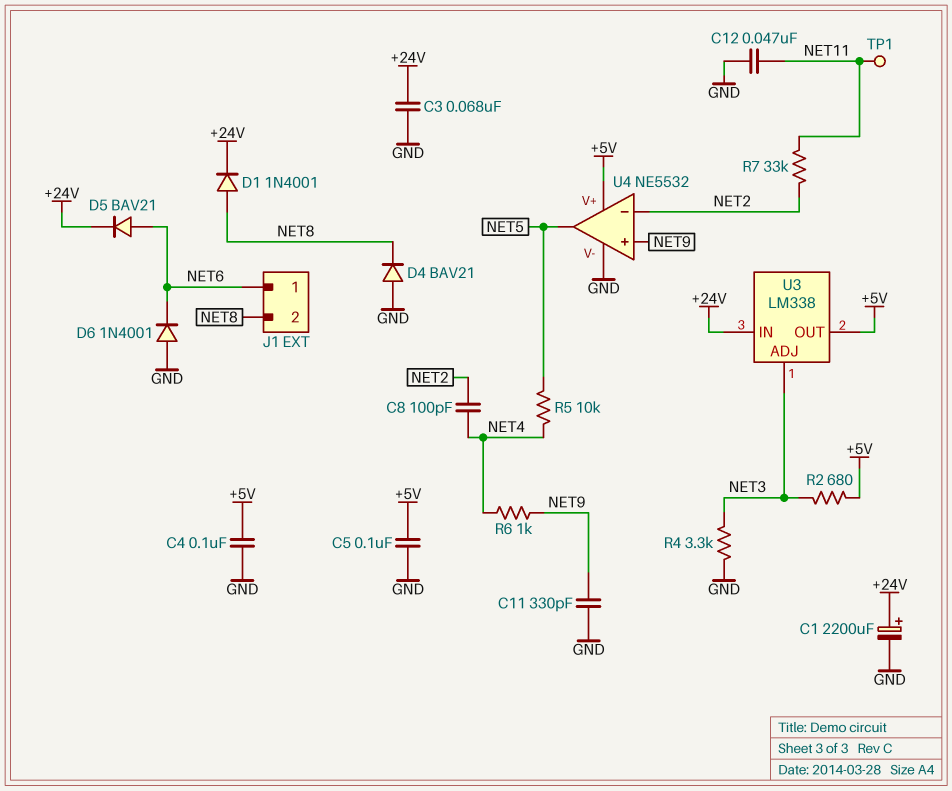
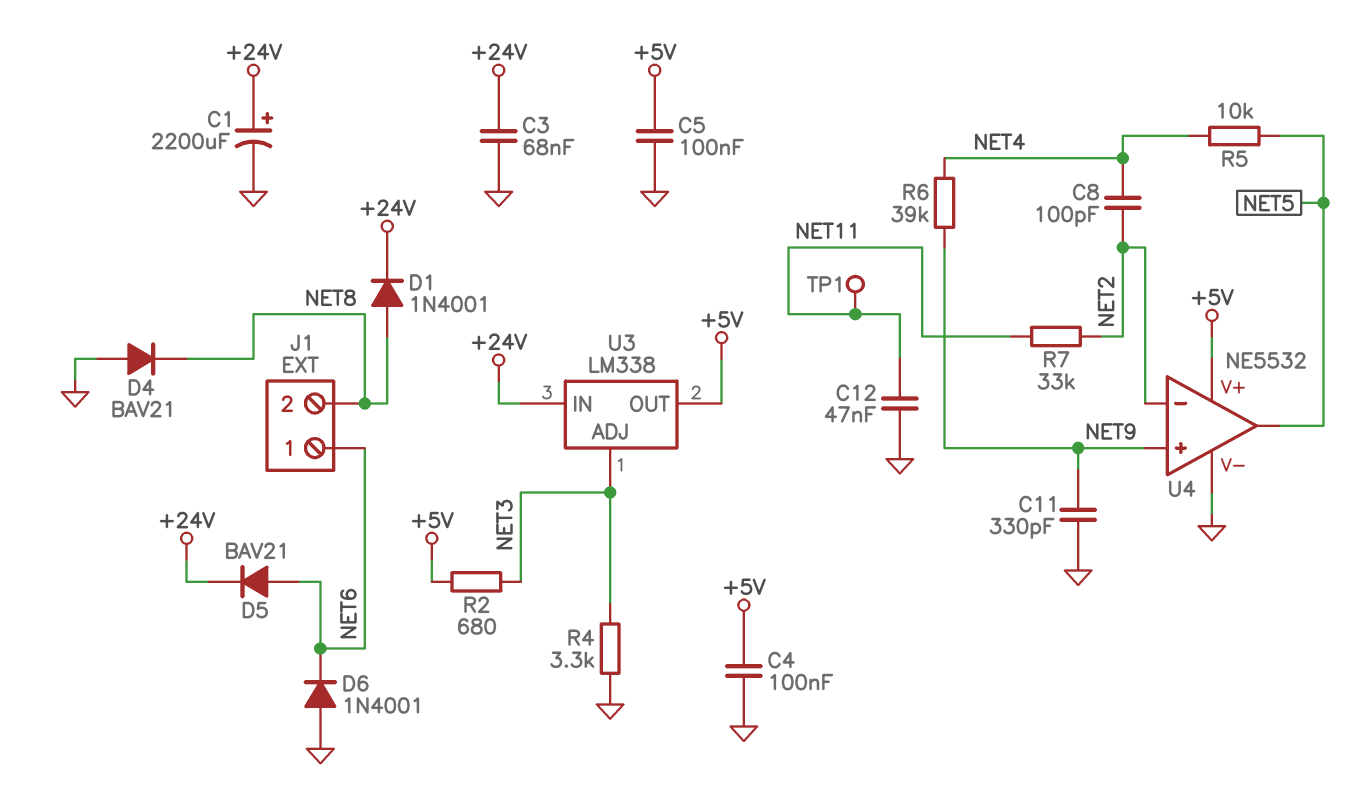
R6: 1k (NET4, NET9) -> 39k (NET4, NET9)

